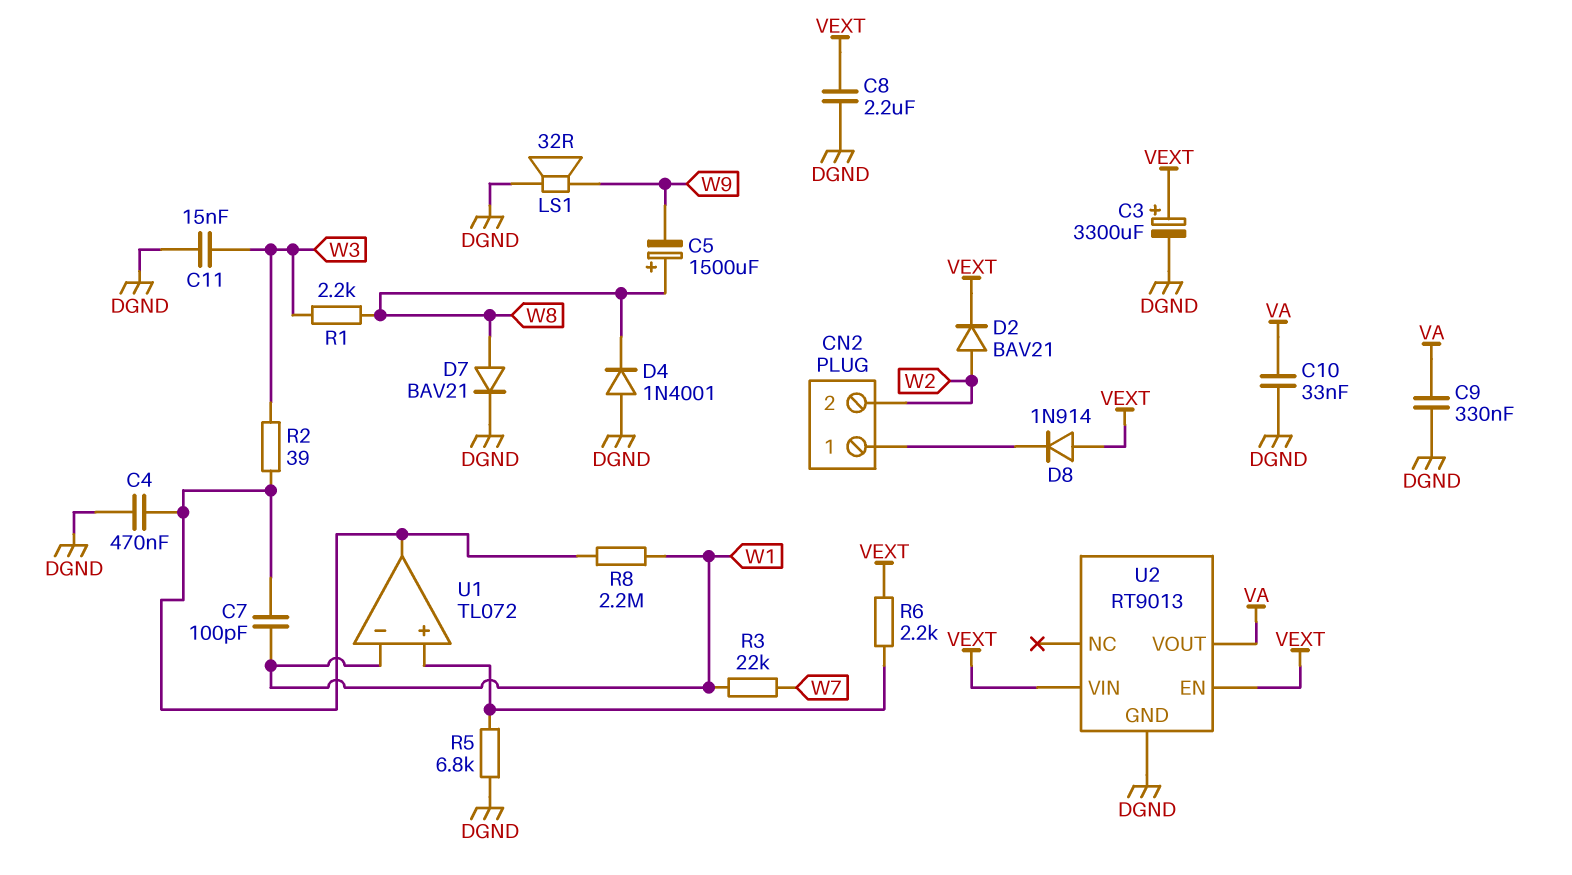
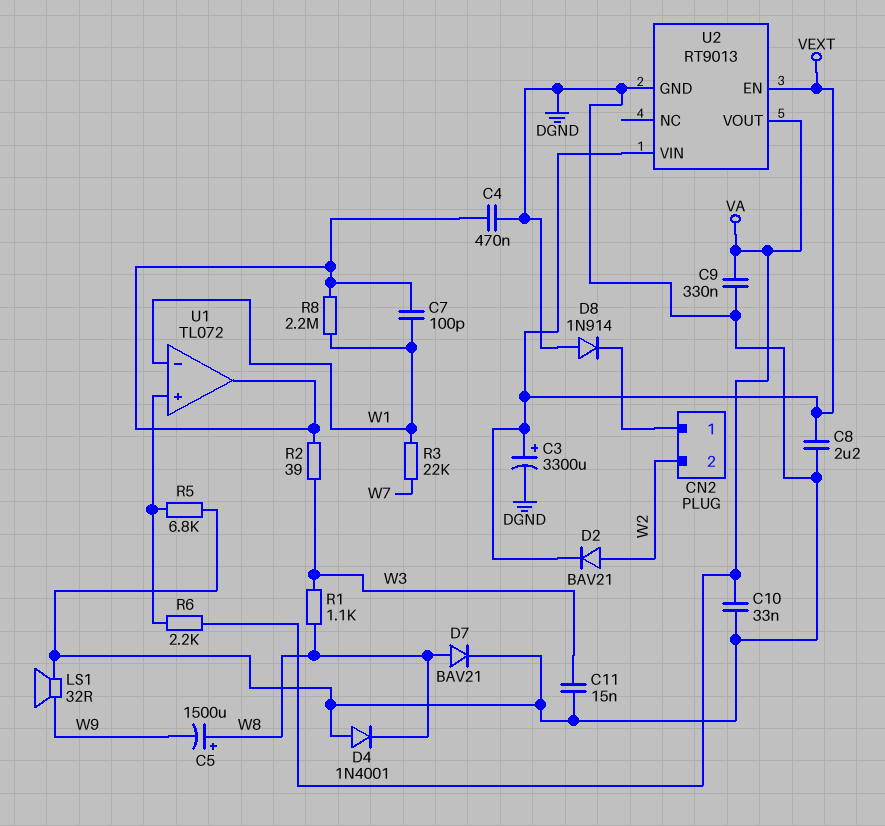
D8: diode 1N914 (A VEXT, K CN2/1) -> diode 1N914 (A DGND, K CN2/1)
R1: 2.2k (W3, W8) -> 1.1k (W3, W8)
R6: 2.2k (U1/in+, VEXT) -> 2.2k (U1/in+, VA)

